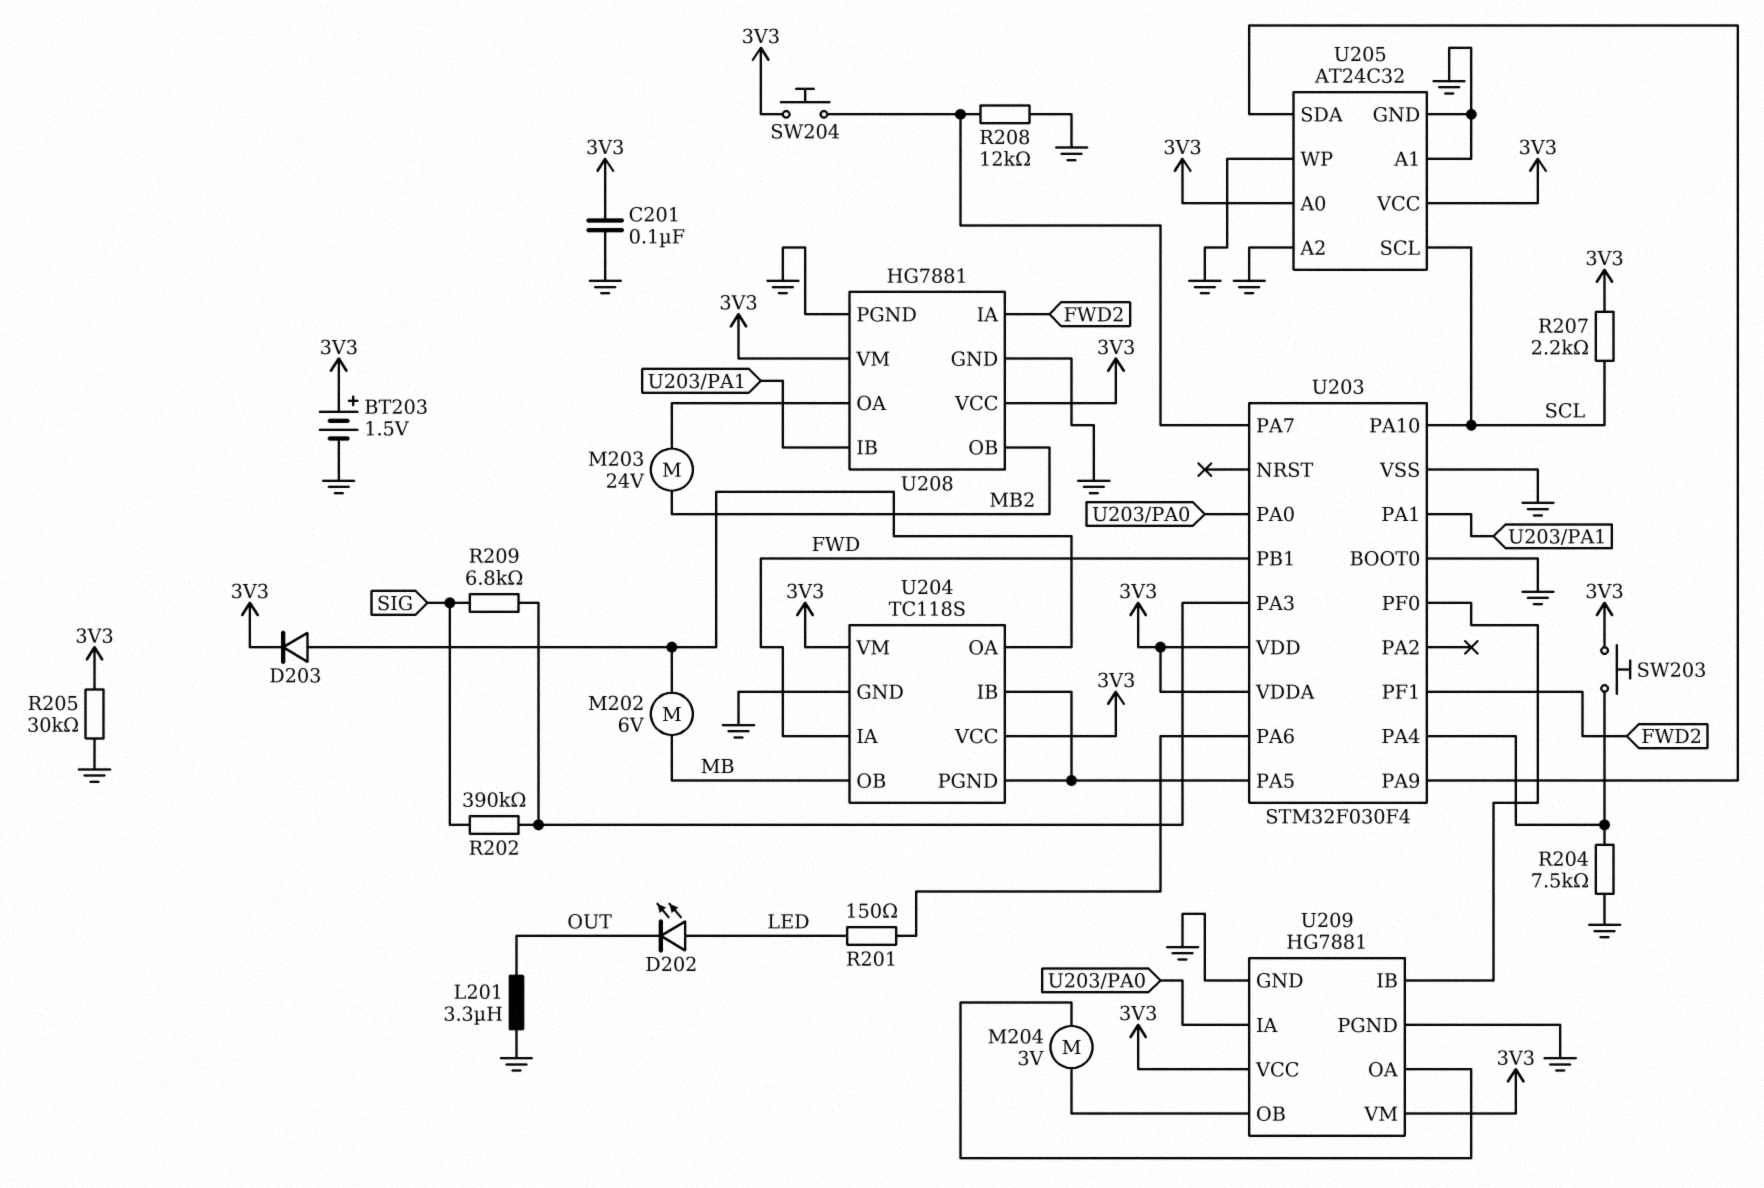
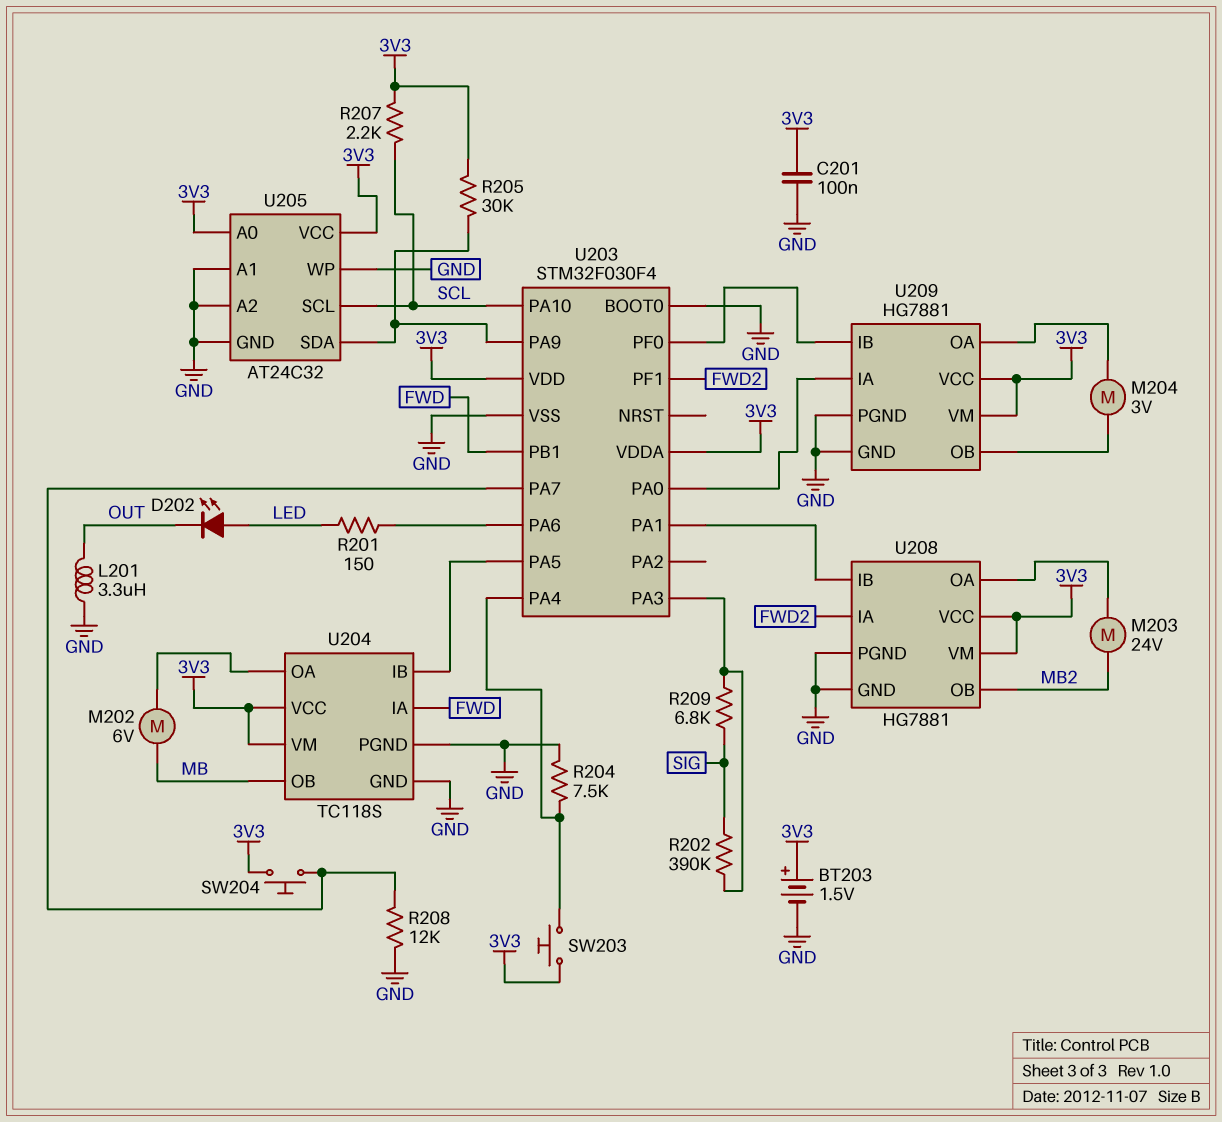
D203: diode (A U204/OA, K 3V3) -> none
R205: 30k (3V3, GND) -> 30k (3V3, U203/PA9)
U204 pin PGND: U203/PA5 -> GND

